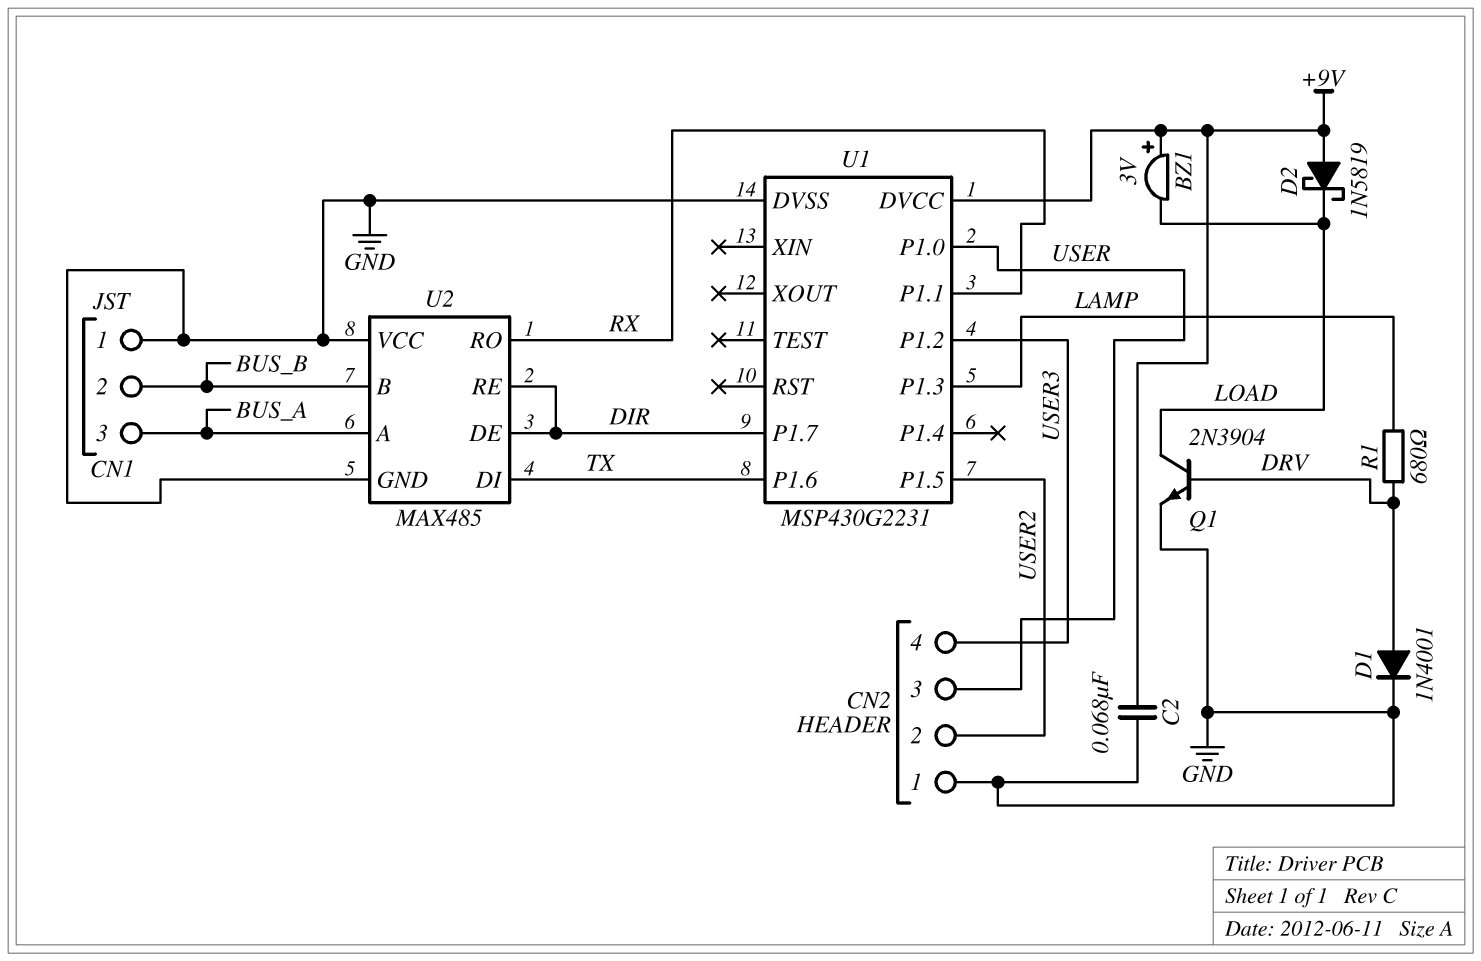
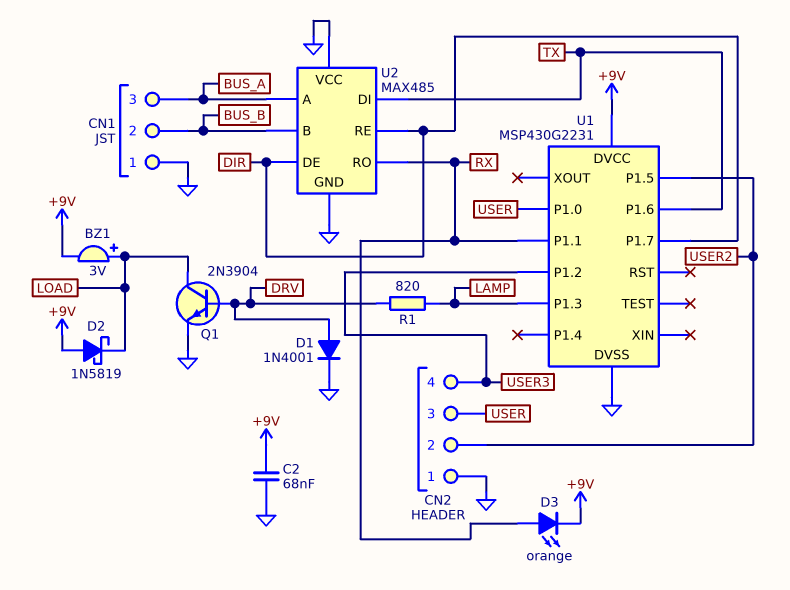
BZ1: buzzer 3V (plus +9V, minus LOAD) -> buzzer 3V (plus LOAD, minus +9V)
D3: none -> LED orange (A RX, K +9V)
R1: 680 (DRV, LAMP) -> 820 (DRV, LAMP)

